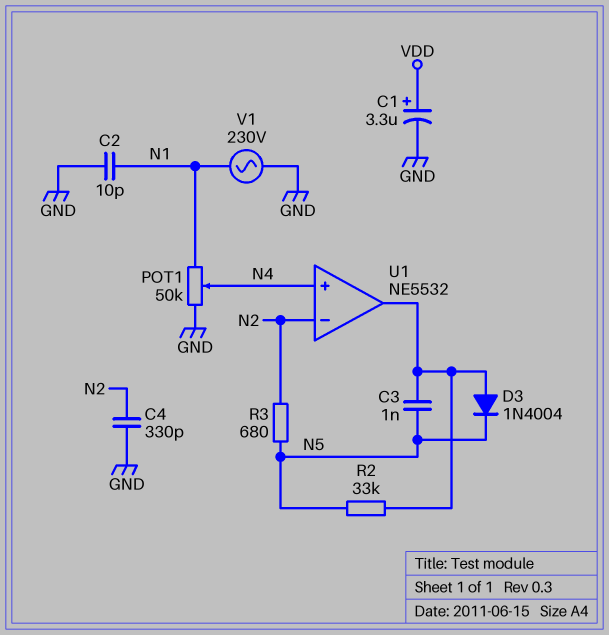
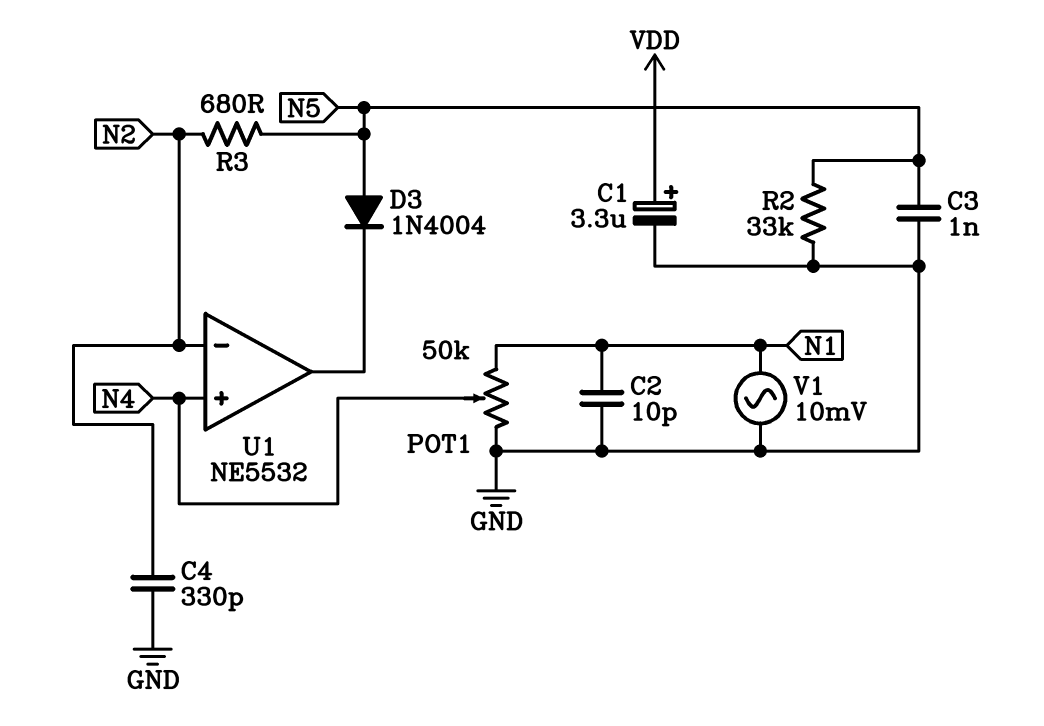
C3: 1nF (N5, U1/out) -> 1nF (GND, N5)
D3: diode 1N4004 (A U1/out, K N5) -> diode 1N4004 (A N5, K U1/out)
R2: 33k (N5, U1/out) -> 33k (GND, N5)
V1: AC 230V (GND, N1) -> AC 10mV (GND, N1)

